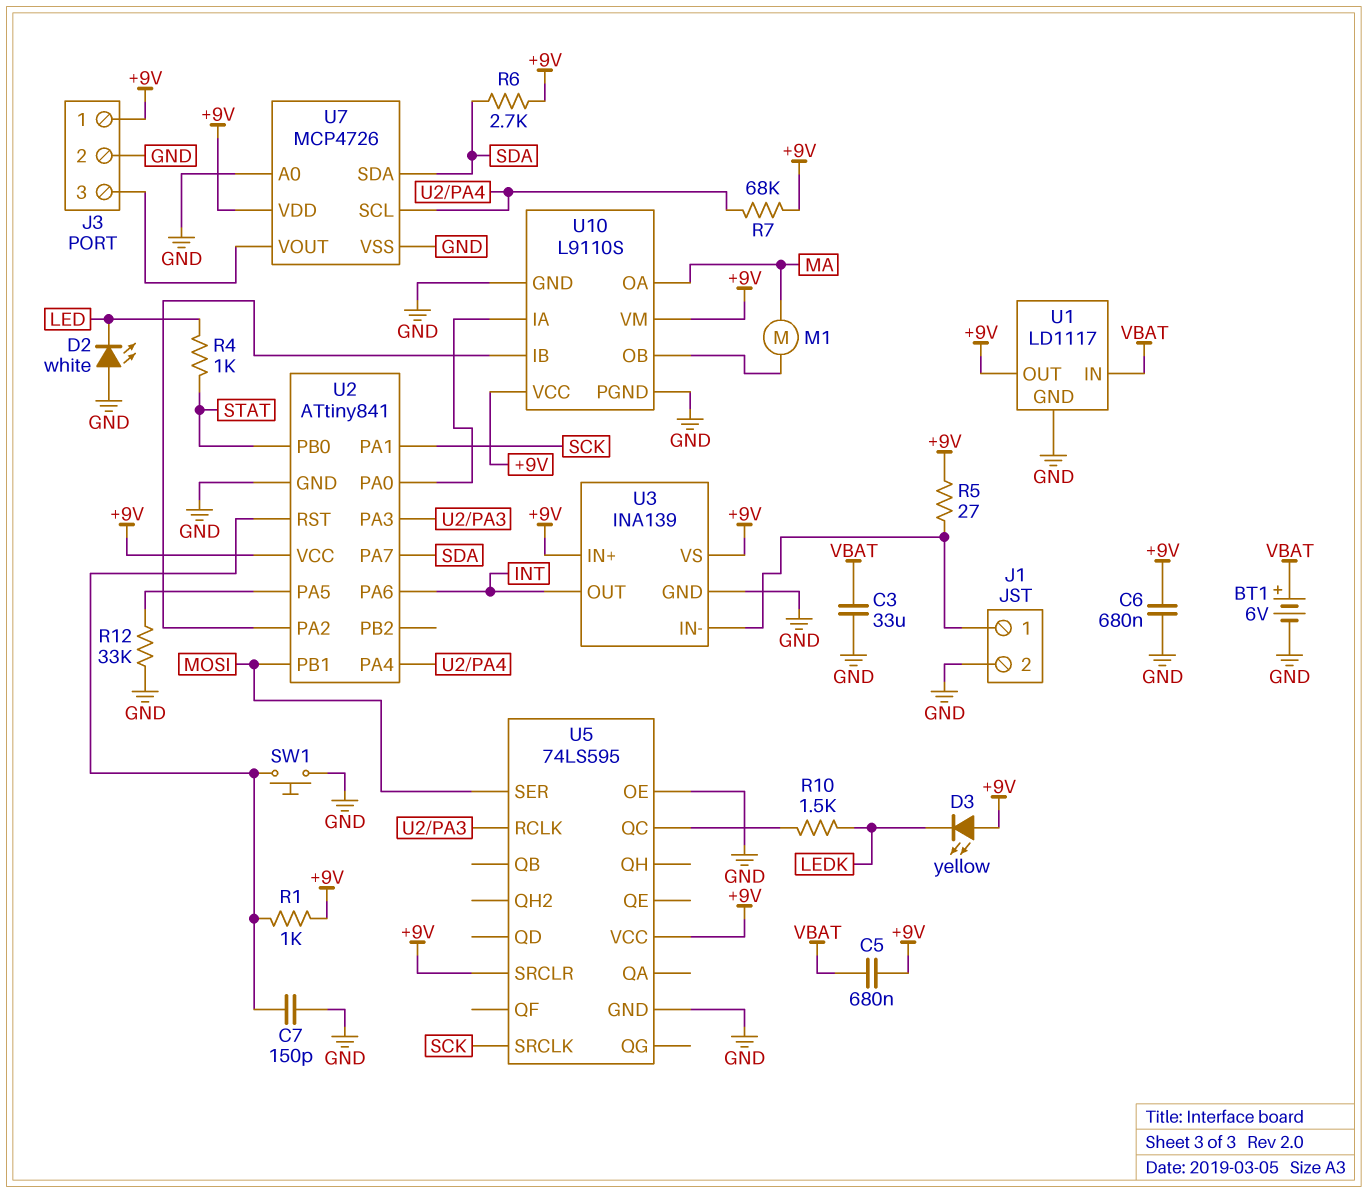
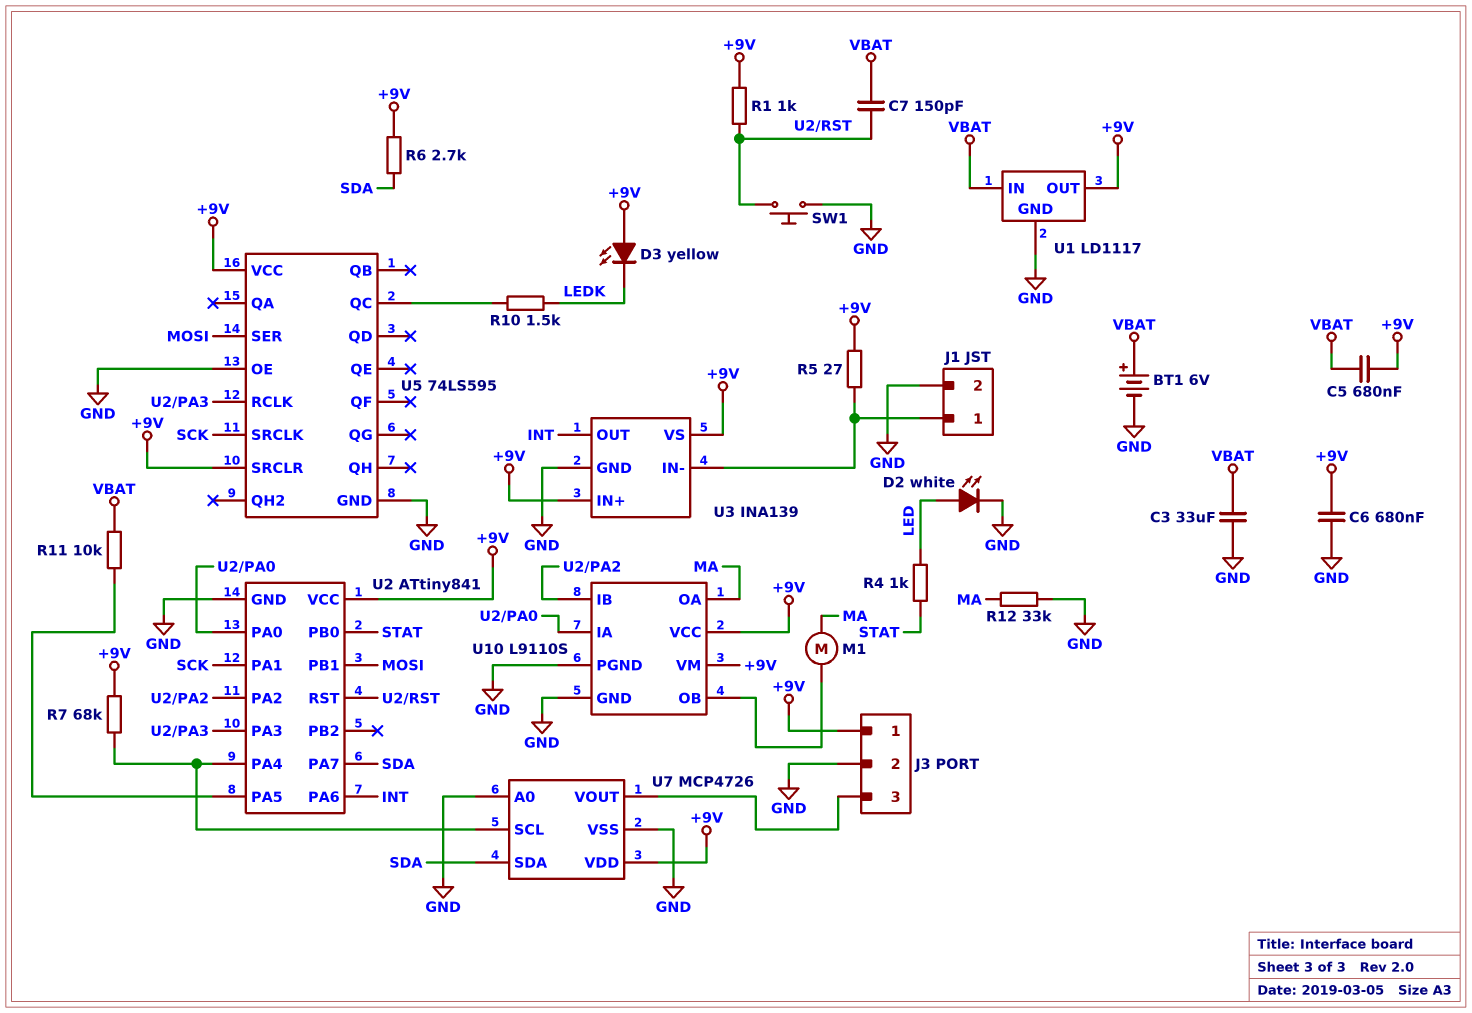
C7: 150pF (GND, U2/RST) -> 150pF (U2/RST, VBAT)
D2: LED white (A GND, K LED) -> LED white (A LED, K GND)
R11: none -> 10k (U2/PA5, VBAT)
R12: 33k (GND, U2/PA5) -> 33k (GND, MA)

